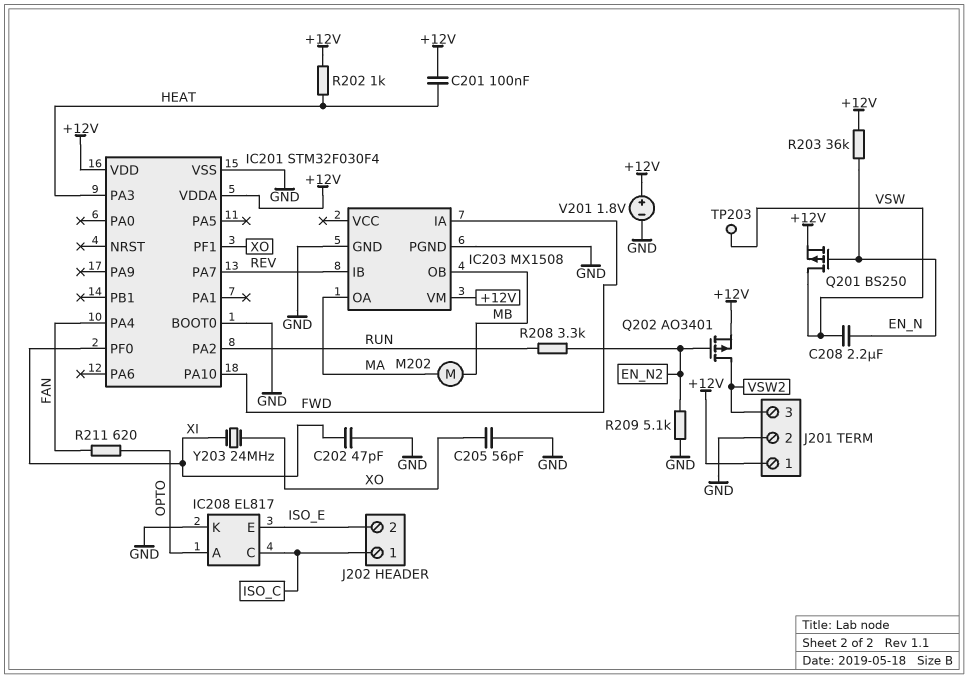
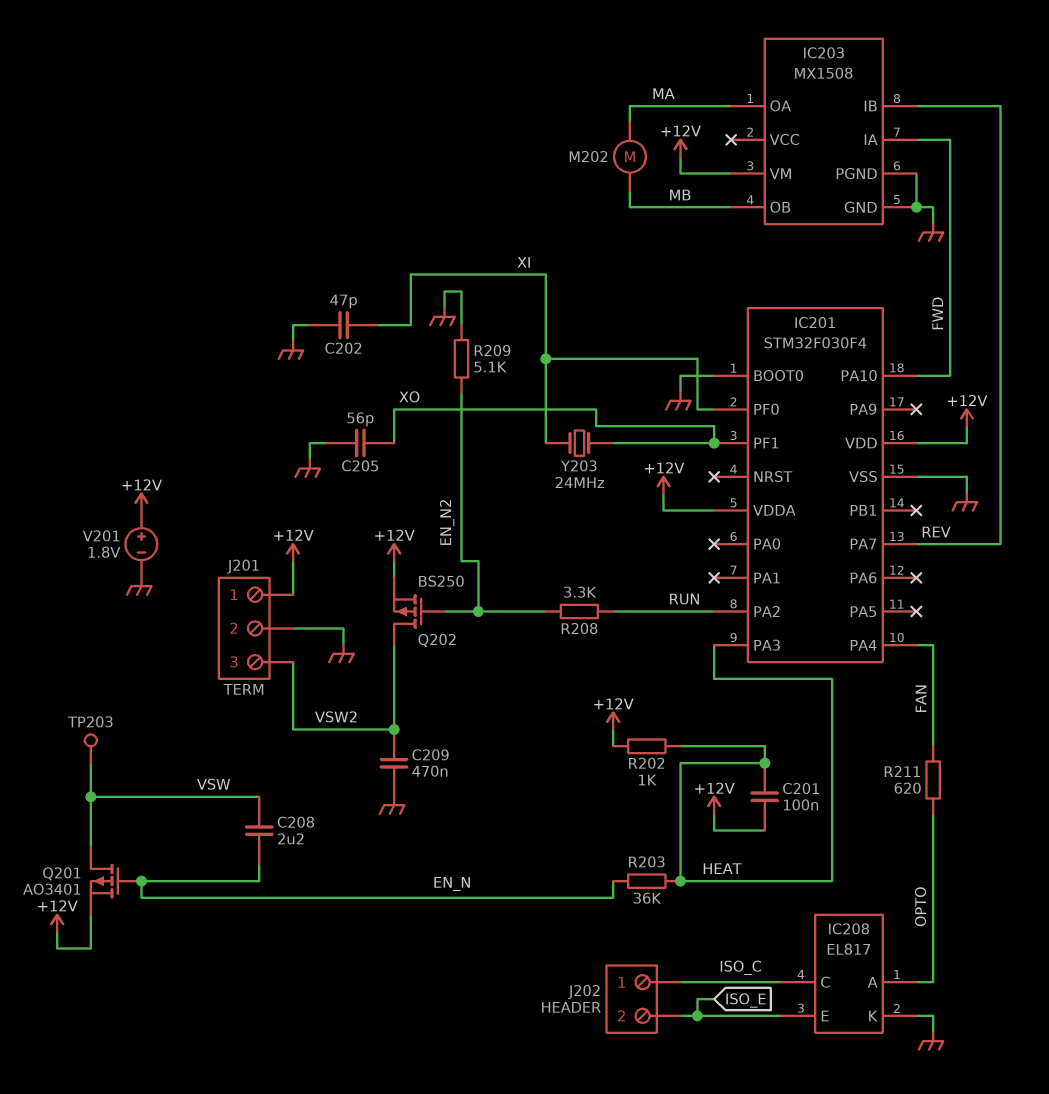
C209: none -> 470nF (GND, VSW2)
Q201: PMOS BS250 (G EN_N, D VSW, S +12V) -> PMOS AO3401 (G EN_N, D VSW, S +12V)
Q202: PMOS AO3401 (G EN_N2, D VSW2, S +12V) -> PMOS BS250 (G EN_N2, D VSW2, S +12V)
R203: 36k (+12V, EN_N) -> 36k (EN_N, HEAT)

